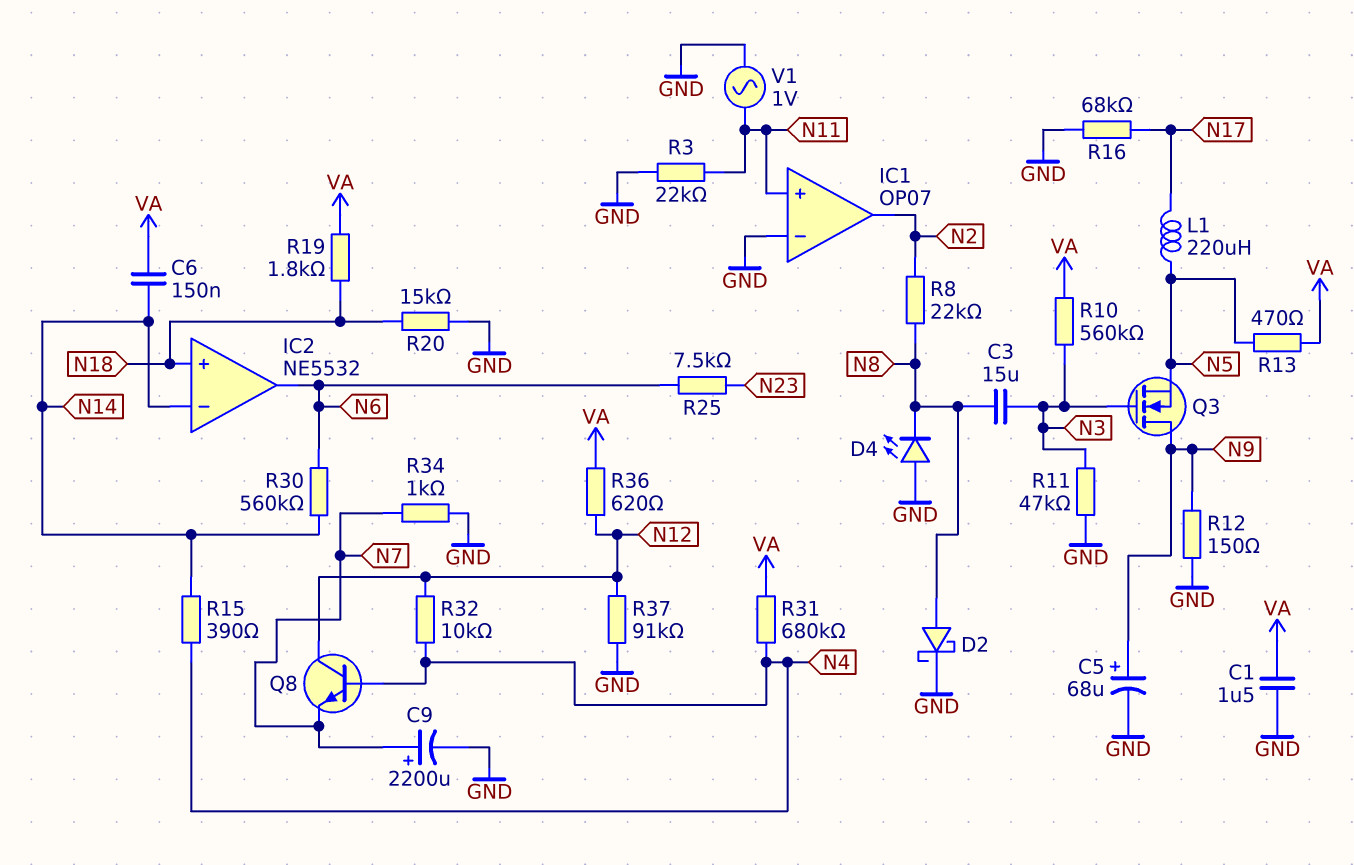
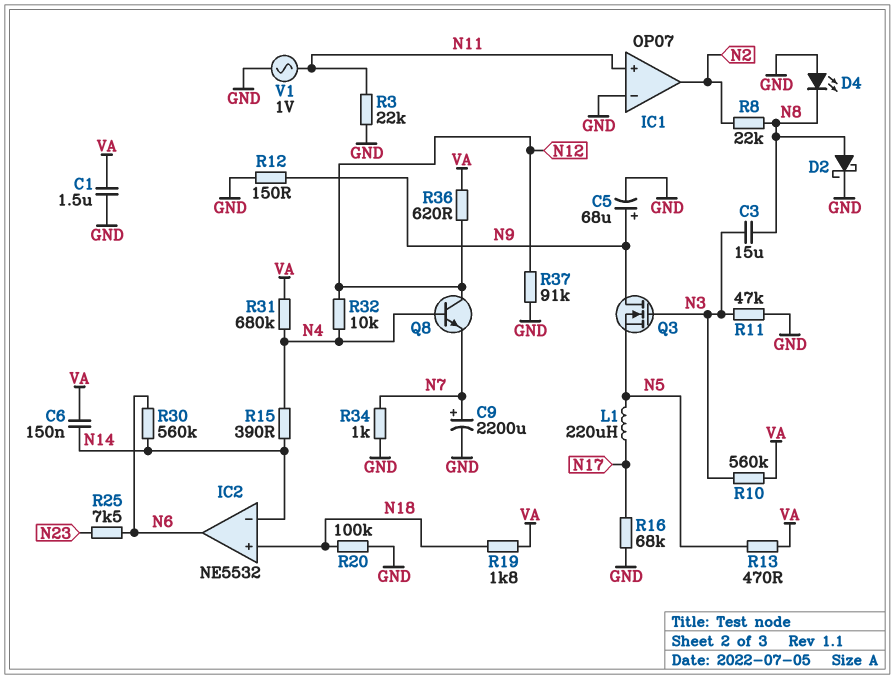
R20: 15k (GND, N18) -> 100k (GND, N18)

